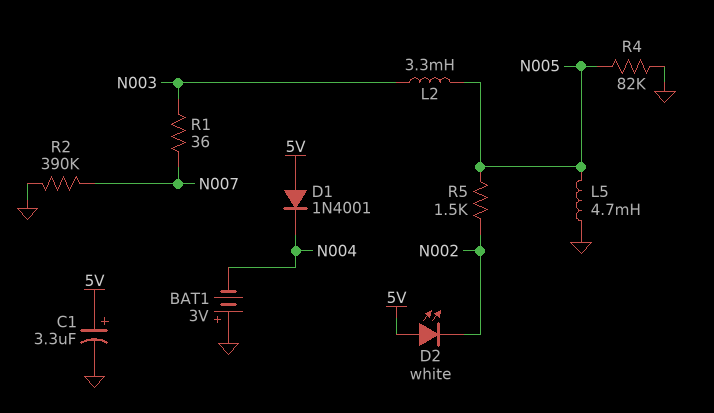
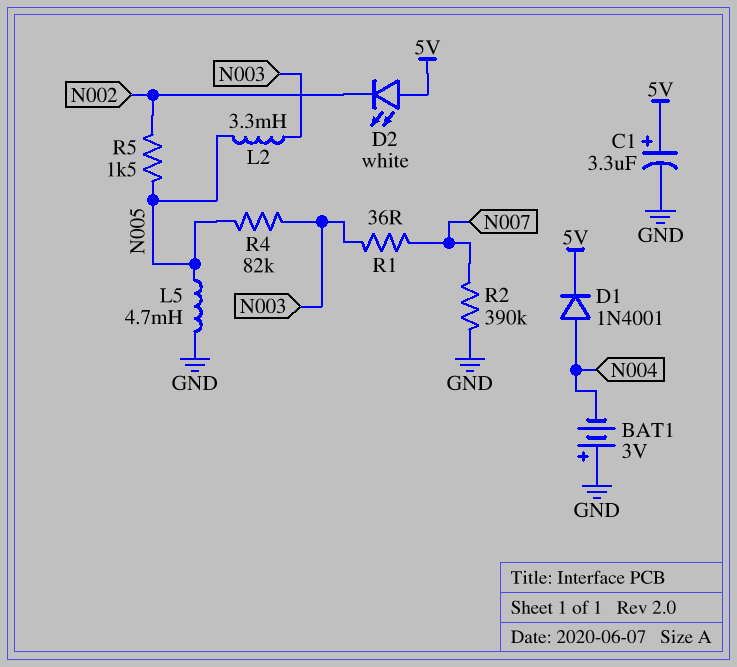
D1: diode 1N4001 (A 5V, K N004) -> diode 1N4001 (A N004, K 5V)
R4: 82k (GND, N005) -> 82k (N003, N005)

